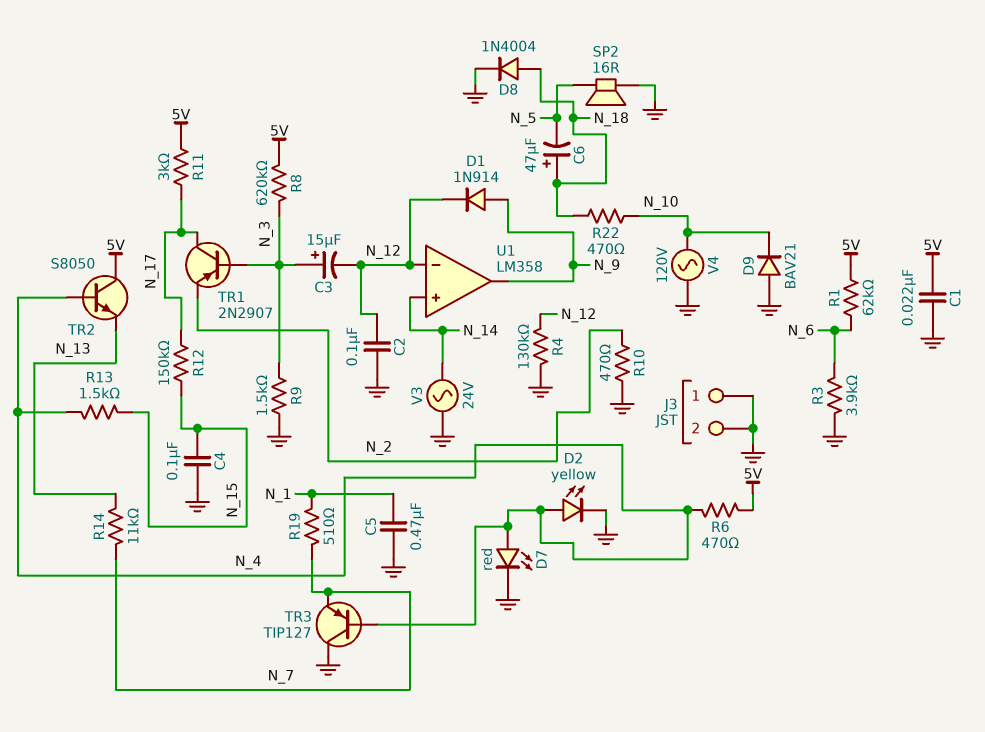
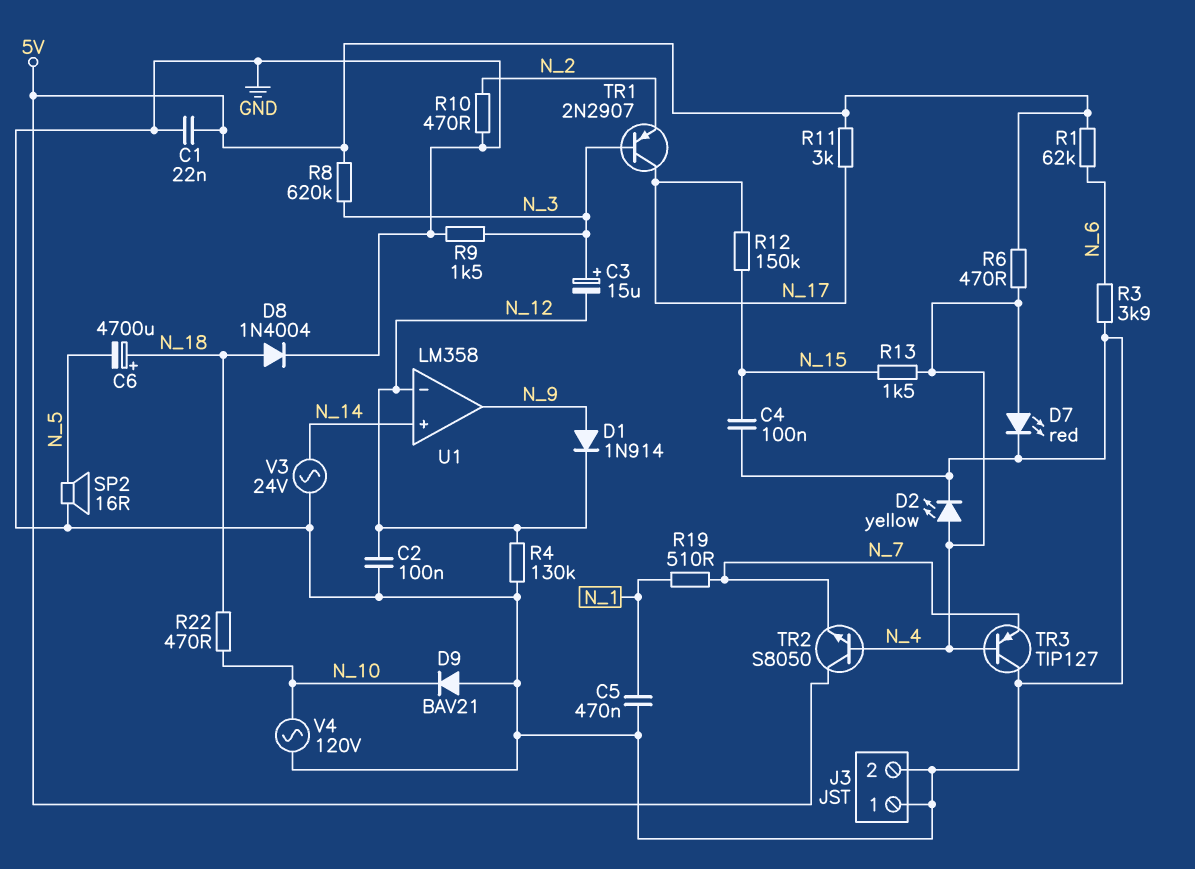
C6: 47uF (plus N_18, minus N_5) -> 4700uF (plus N_18, minus N_5)
R14: 11k (N_7, N_13) -> none
TR2: NPN S8050 (B N_4, C 5V, E N_13) -> NPN S8050 (B N_4, C 5V, E N_7)

